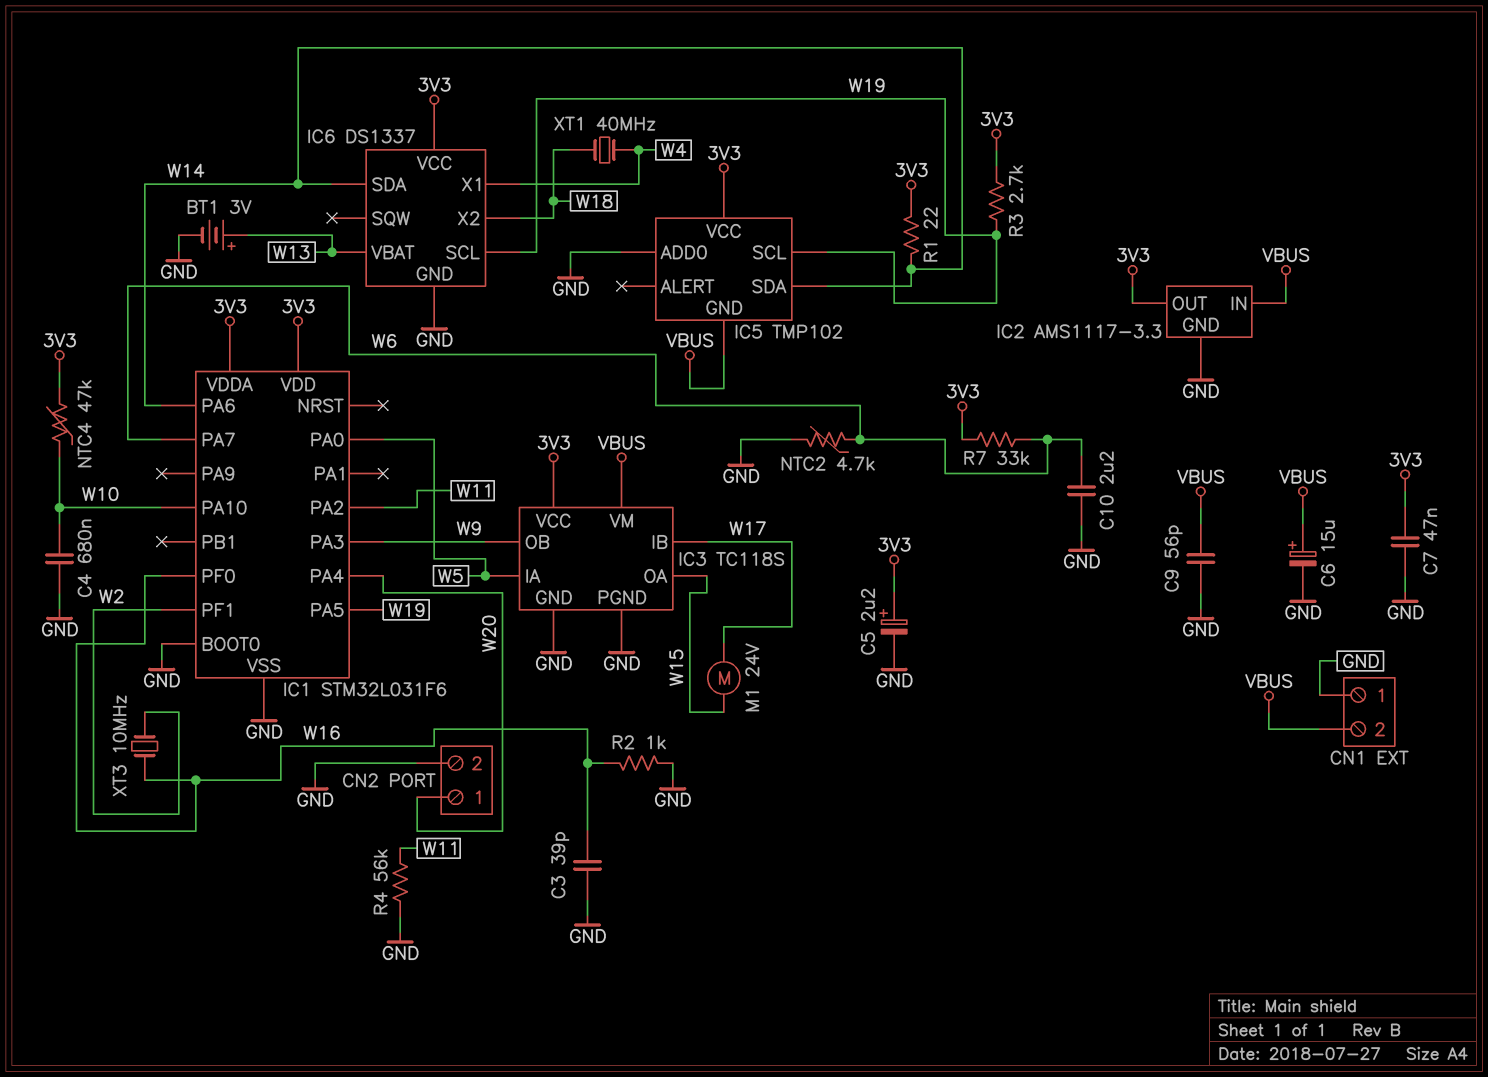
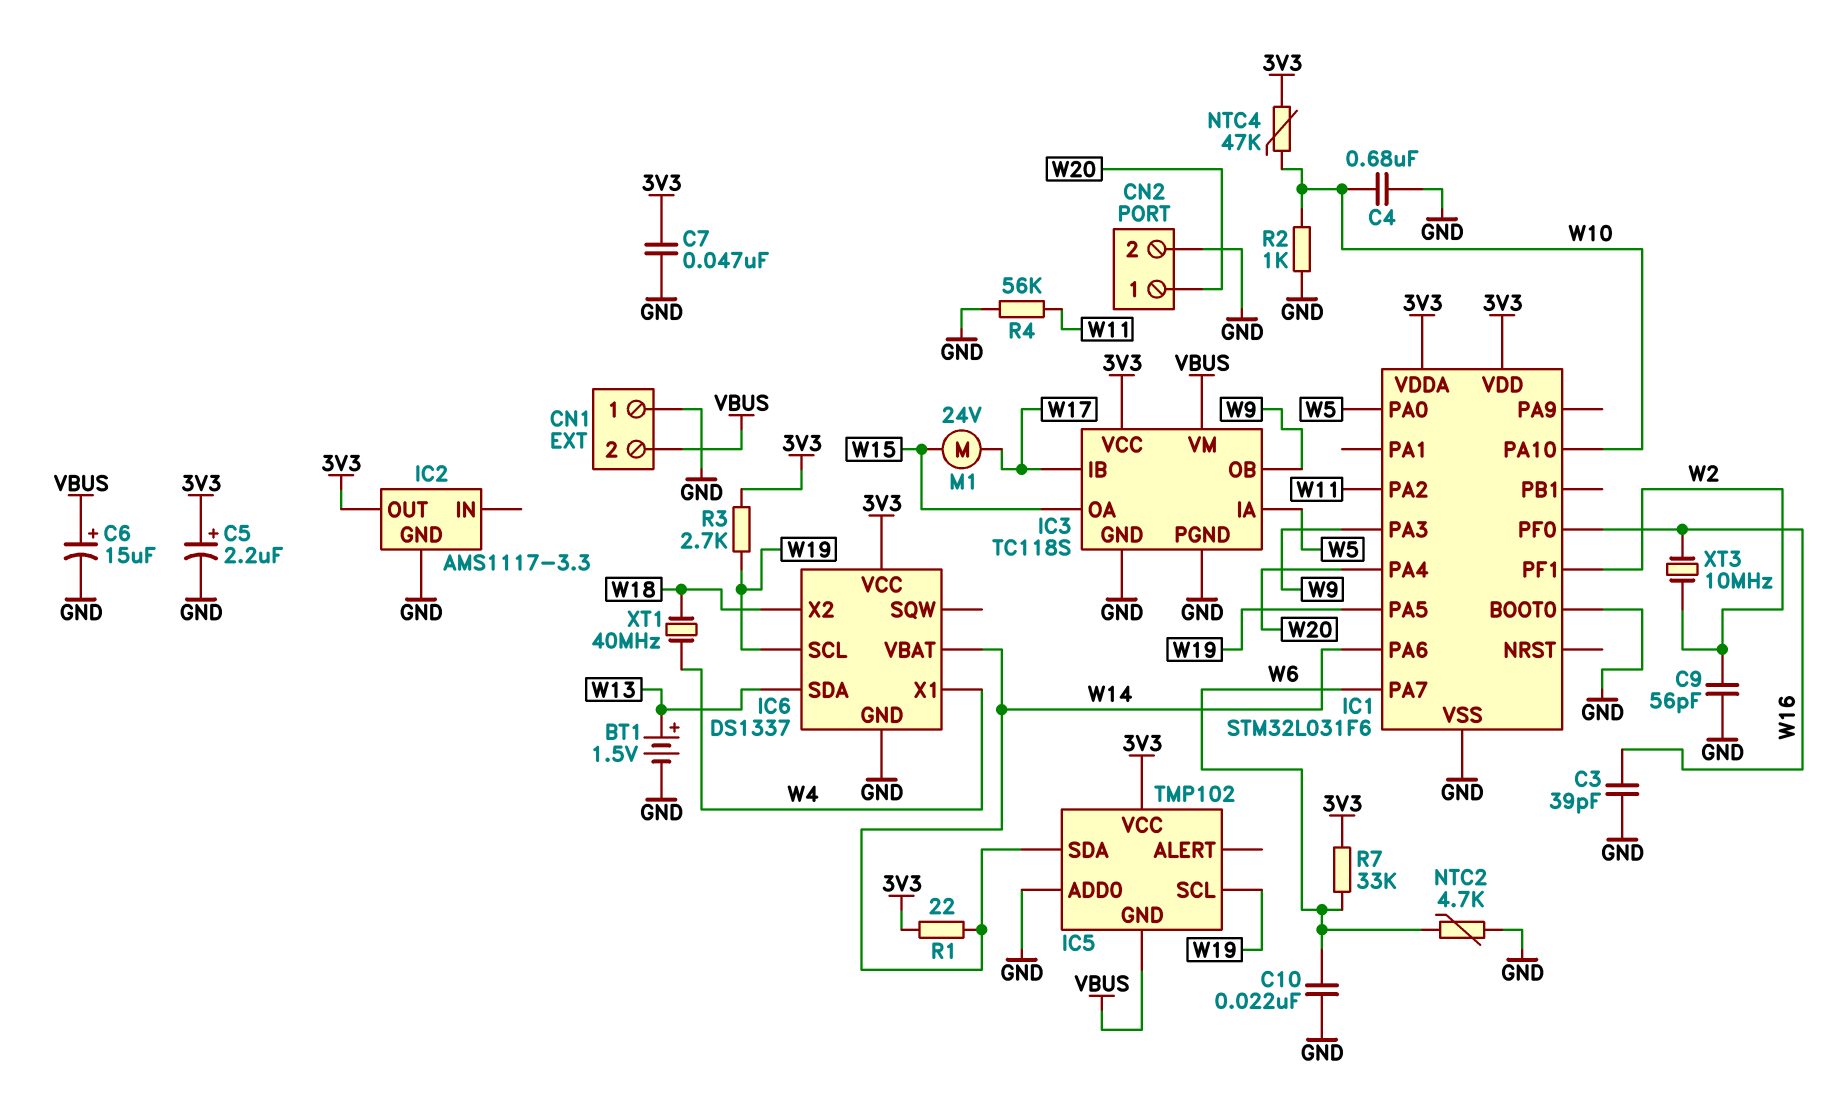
BT1: 3V (plus W13, minus GND) -> 1.5V (plus W13, minus GND)
C9: 56pF (GND, VBUS) -> 56pF (GND, W2)
C10: 2.2uF (GND, W6) -> 22nF (GND, W6)
IC2 pin IN: VBUS -> none
IC6 pin SDA: W14 -> W13
IC6 pin VBAT: W13 -> W14
R2: 1k (GND, W16) -> 1k (GND, W10)

